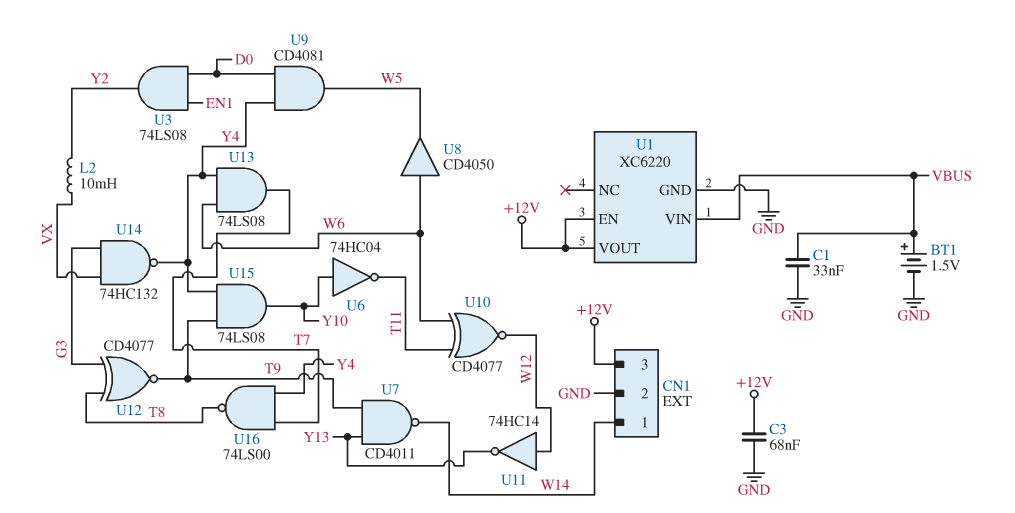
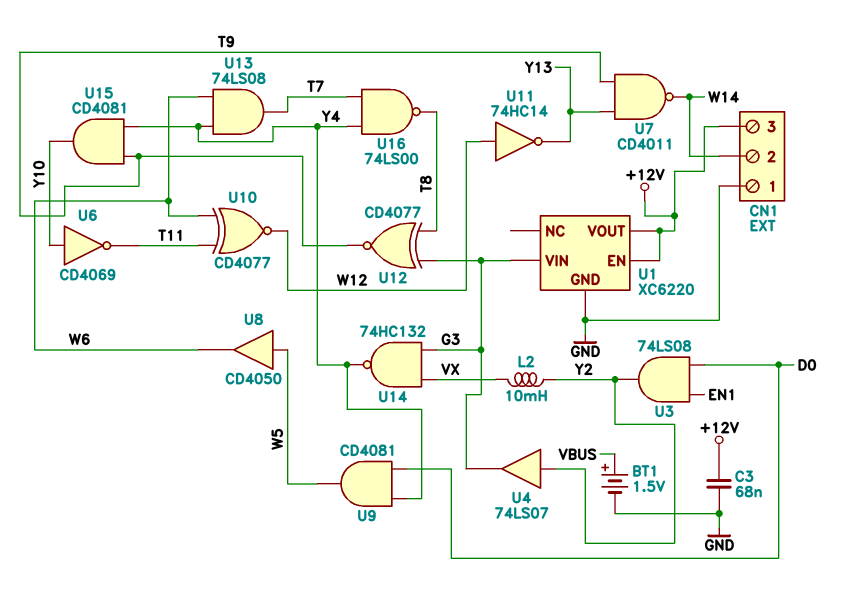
C1: 33nF (GND, VBUS) -> none
CN1 pin 1: W14 -> GND
CN1 pin 2: GND -> W14
U1 pin VIN: VBUS -> G3
U4: none -> buffer 74LS07 (in Y2, out G3)
U6: NOT 74HC04 (in Y10, out T11) -> NOT CD4069 (in Y10, out T11)
U8: buffer CD4050 (in W6, out W5) -> buffer CD4050 (in W5, out W6)
U15: AND 74LS08 (in T9, in Y4, out Y10) -> AND CD4081 (in T9, in Y4, out Y10)

